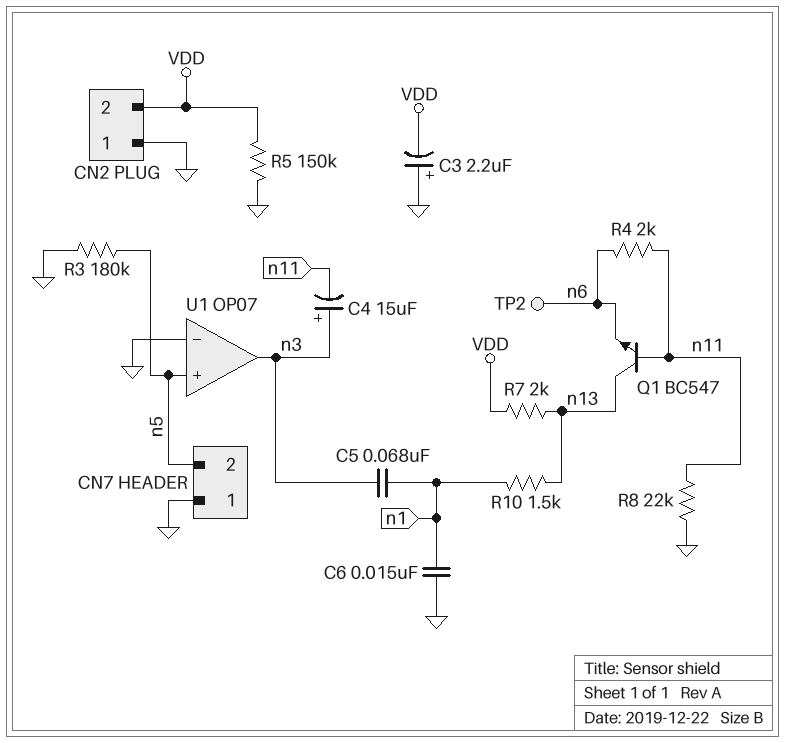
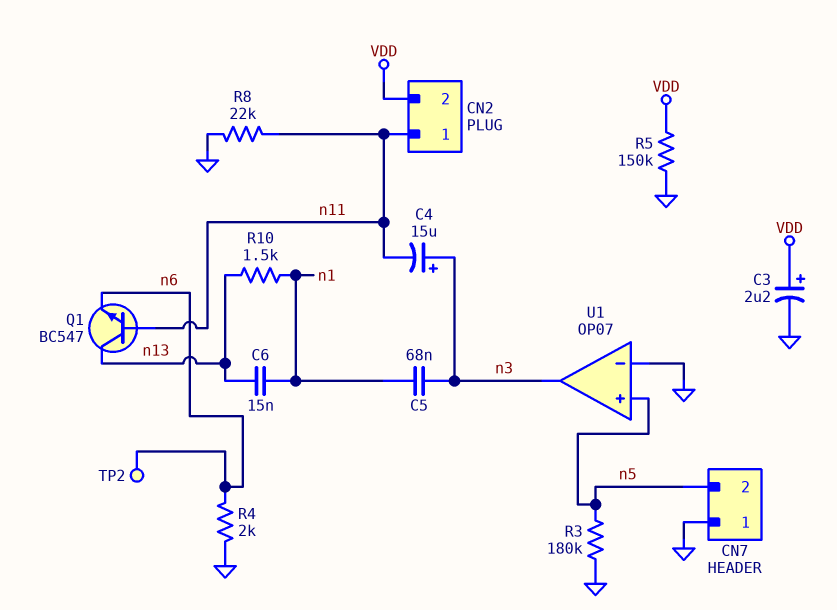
C3: 2.2uF (plus GND, minus VDD) -> 2.2uF (plus VDD, minus GND)
C6: 15nF (GND, n1) -> 15nF (n1, n13)
CN2 pin 1: GND -> n11
R4: 2k (n6, n11) -> 2k (GND, n6)
R7: 2k (VDD, n13) -> none

